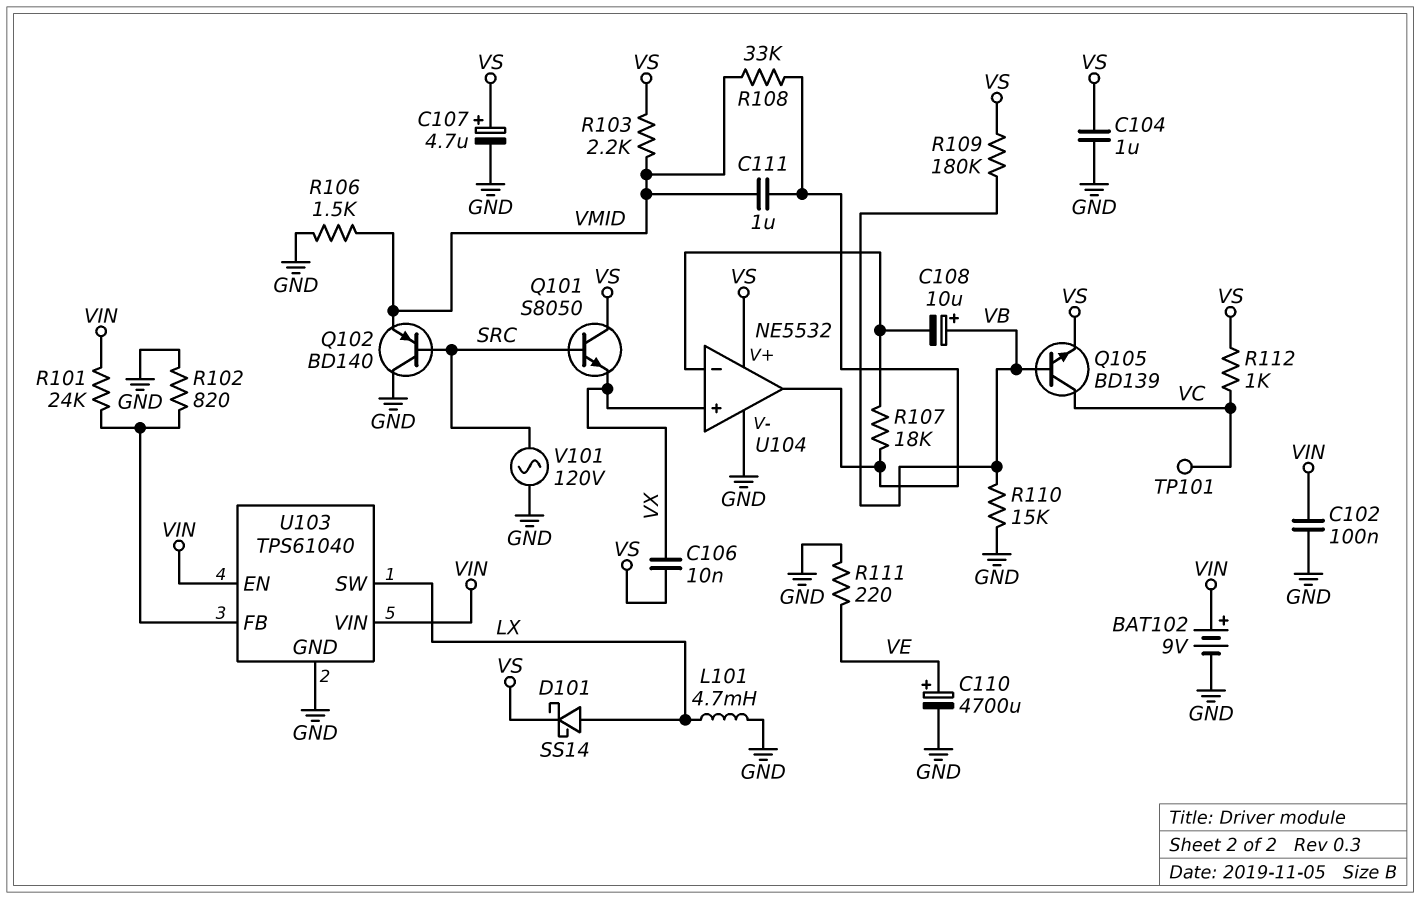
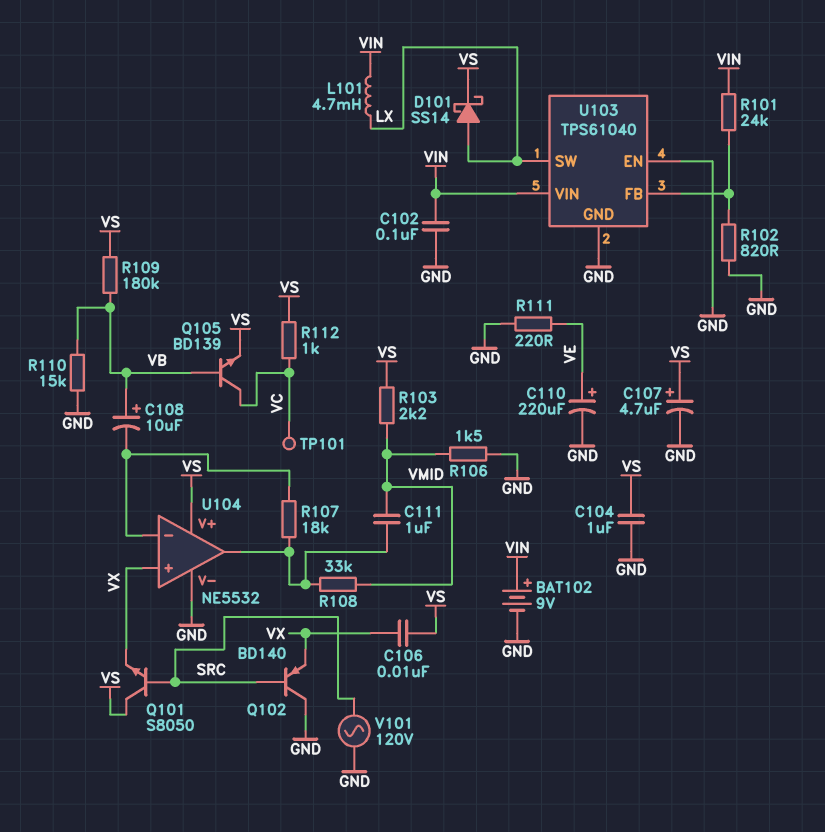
C110: 4700uF (plus VE, minus GND) -> 220uF (plus VE, minus GND)
L101: 4.7mH (GND, LX) -> 4.7mH (LX, VIN)
Q102: PNP BD140 (B SRC, C GND, E VMID) -> PNP BD140 (B SRC, C GND, E VX)
U103 pin EN: VIN -> GND

